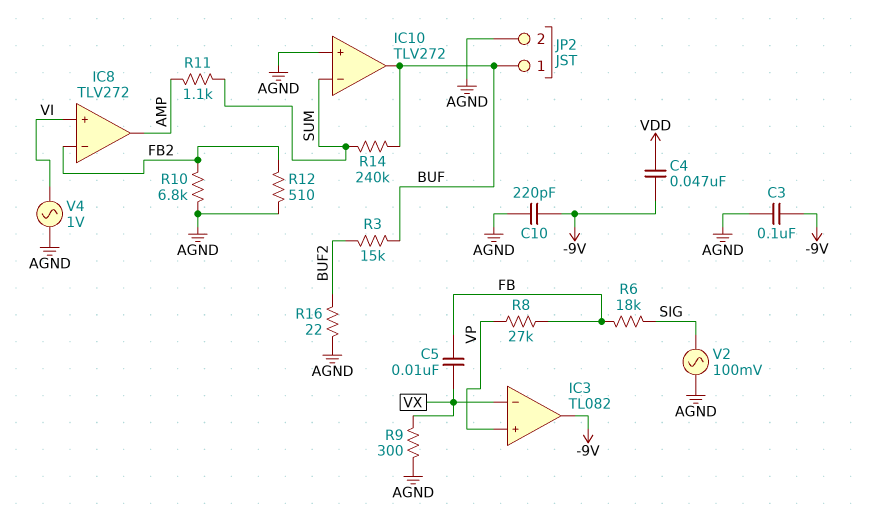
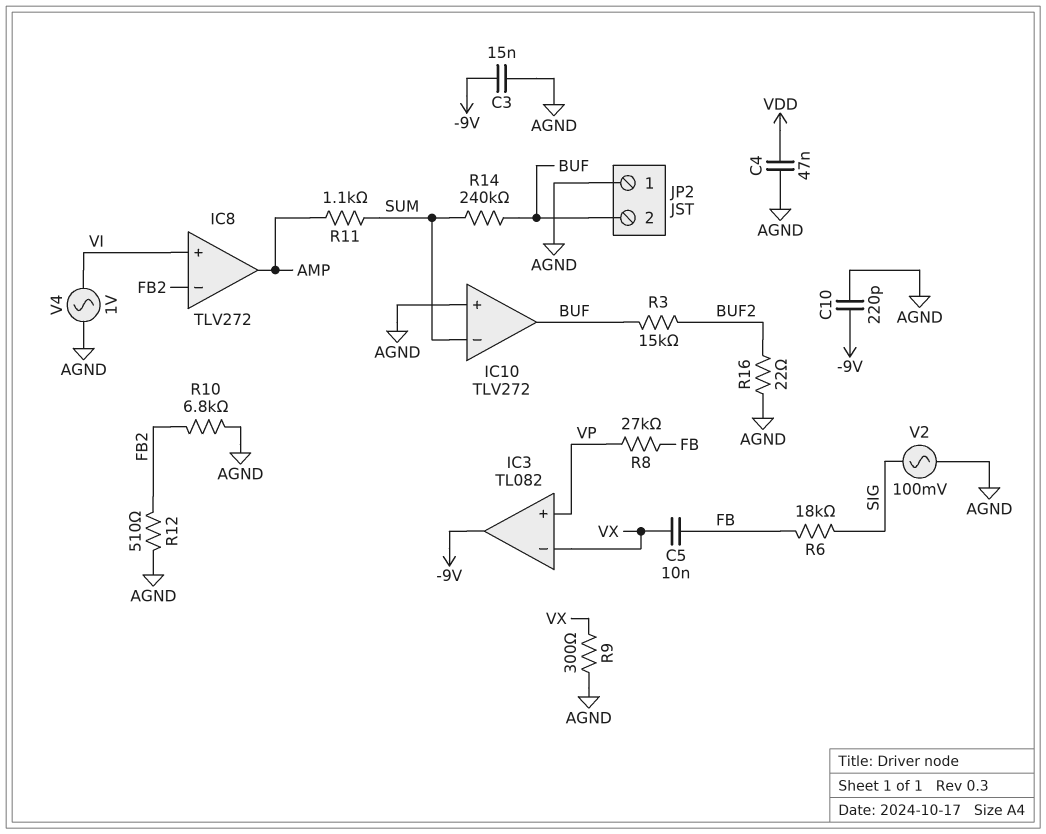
C3: 100nF (-9V, AGND) -> 15nF (-9V, AGND)
C4: 47nF (-9V, VDD) -> 47nF (AGND, VDD)
JP2 pin 1: BUF -> AGND
JP2 pin 2: AGND -> BUF

